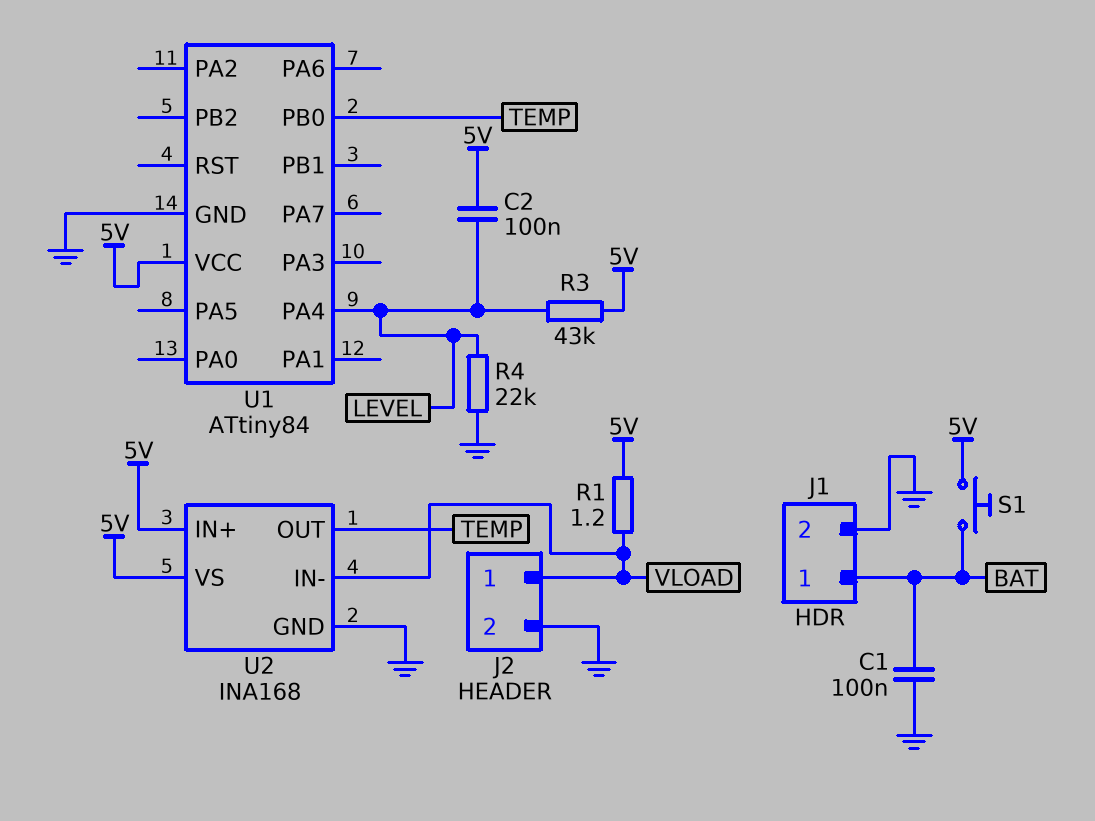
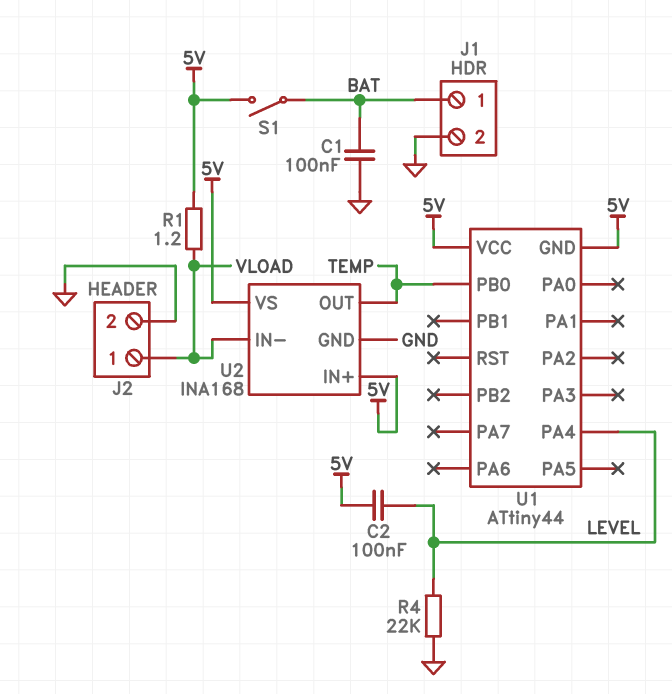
R3: 43k (5V, LEVEL) -> none
S1: button (5V, BAT) -> switch (5V, BAT)
U1: ATtiny84 -> ATtiny44
U1 pin GND: GND -> 5V

